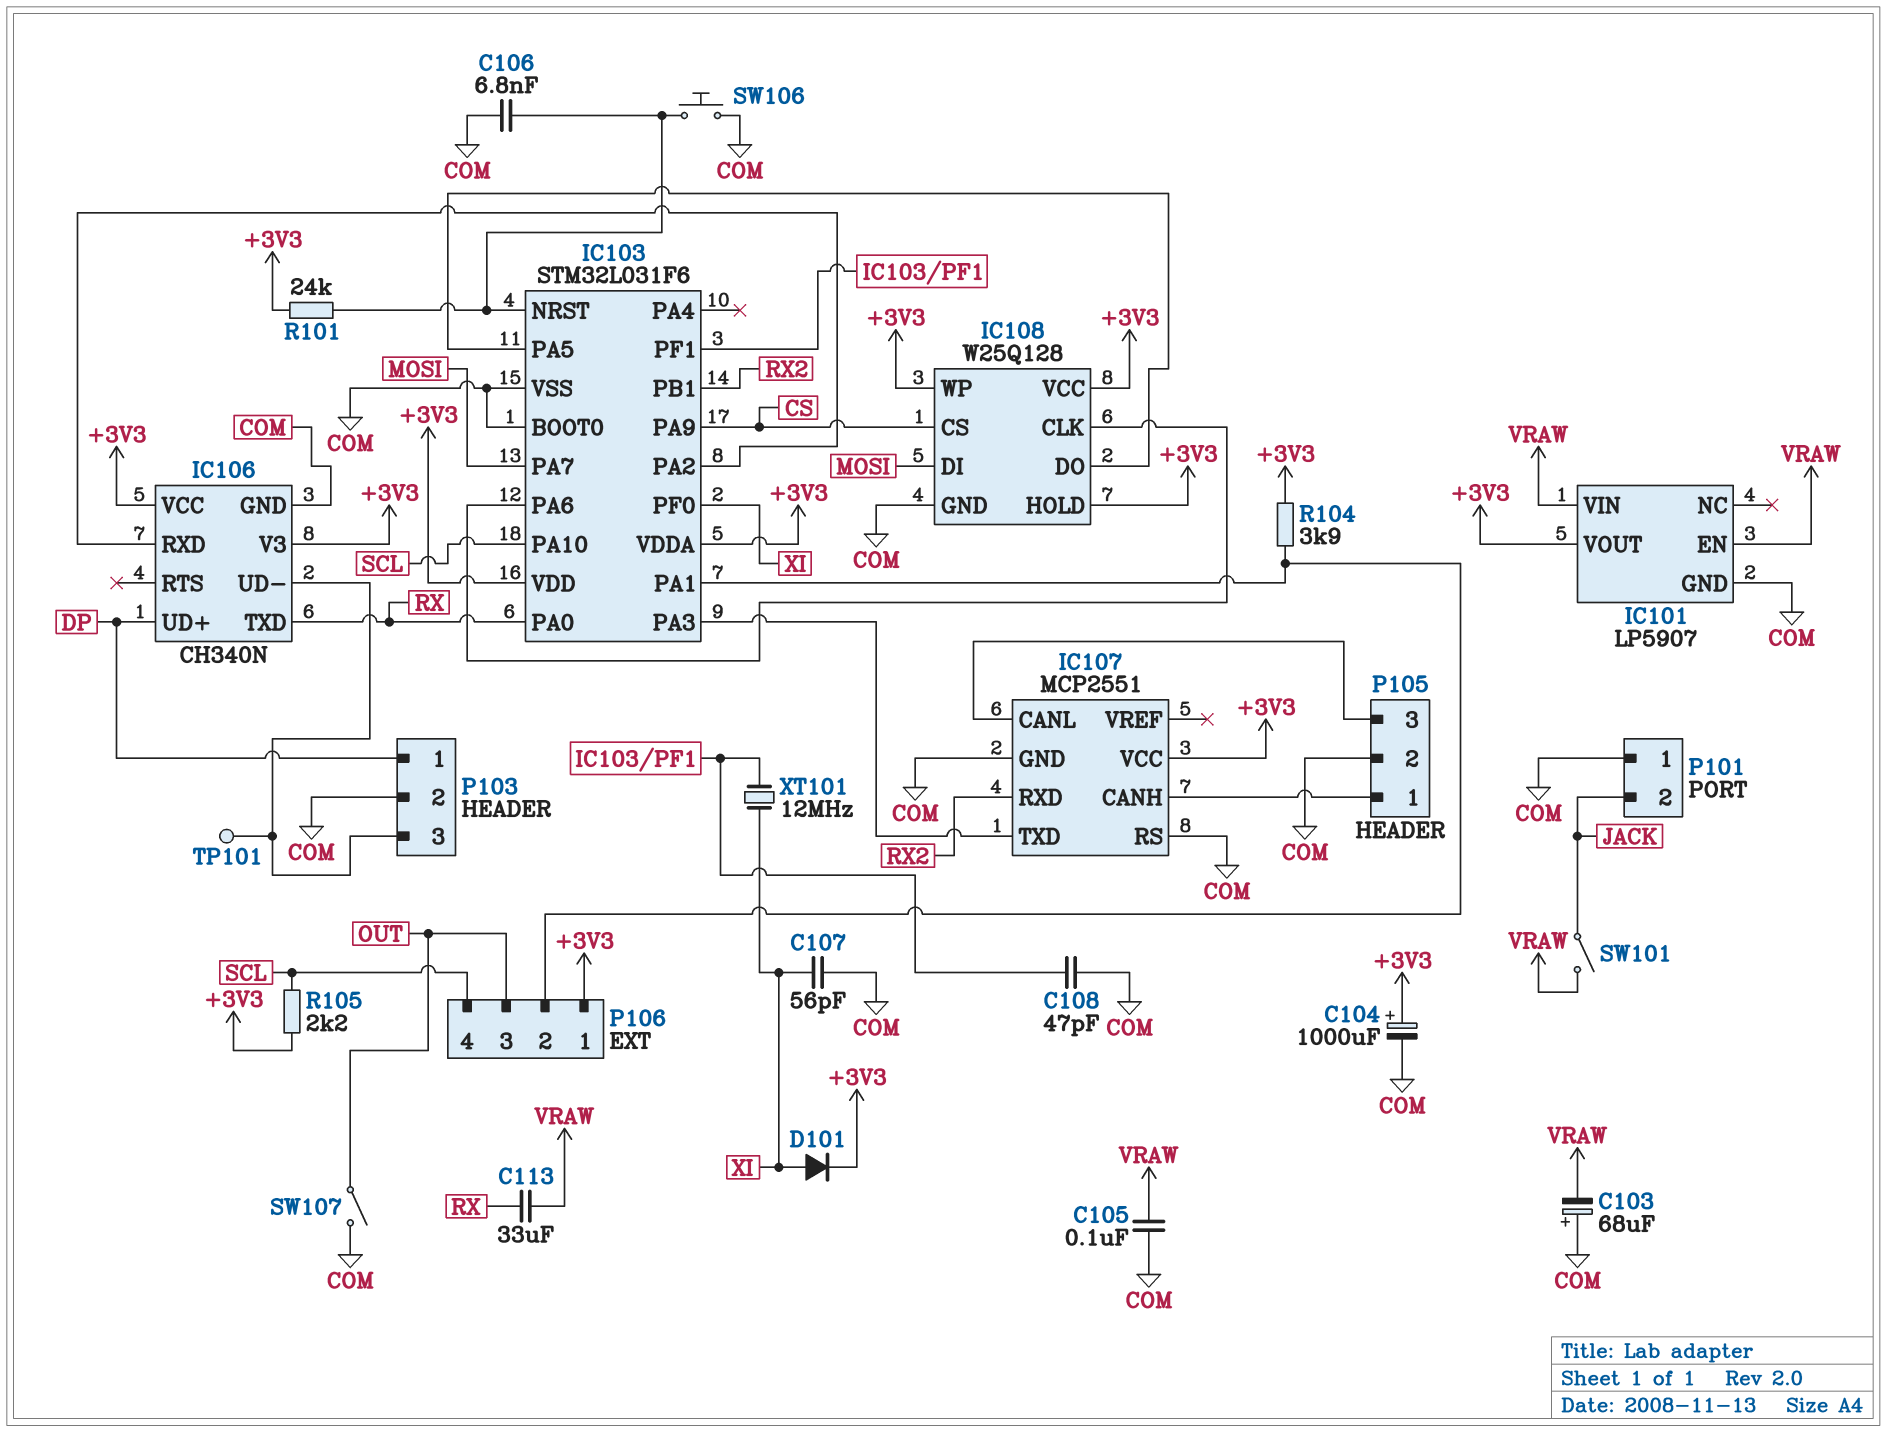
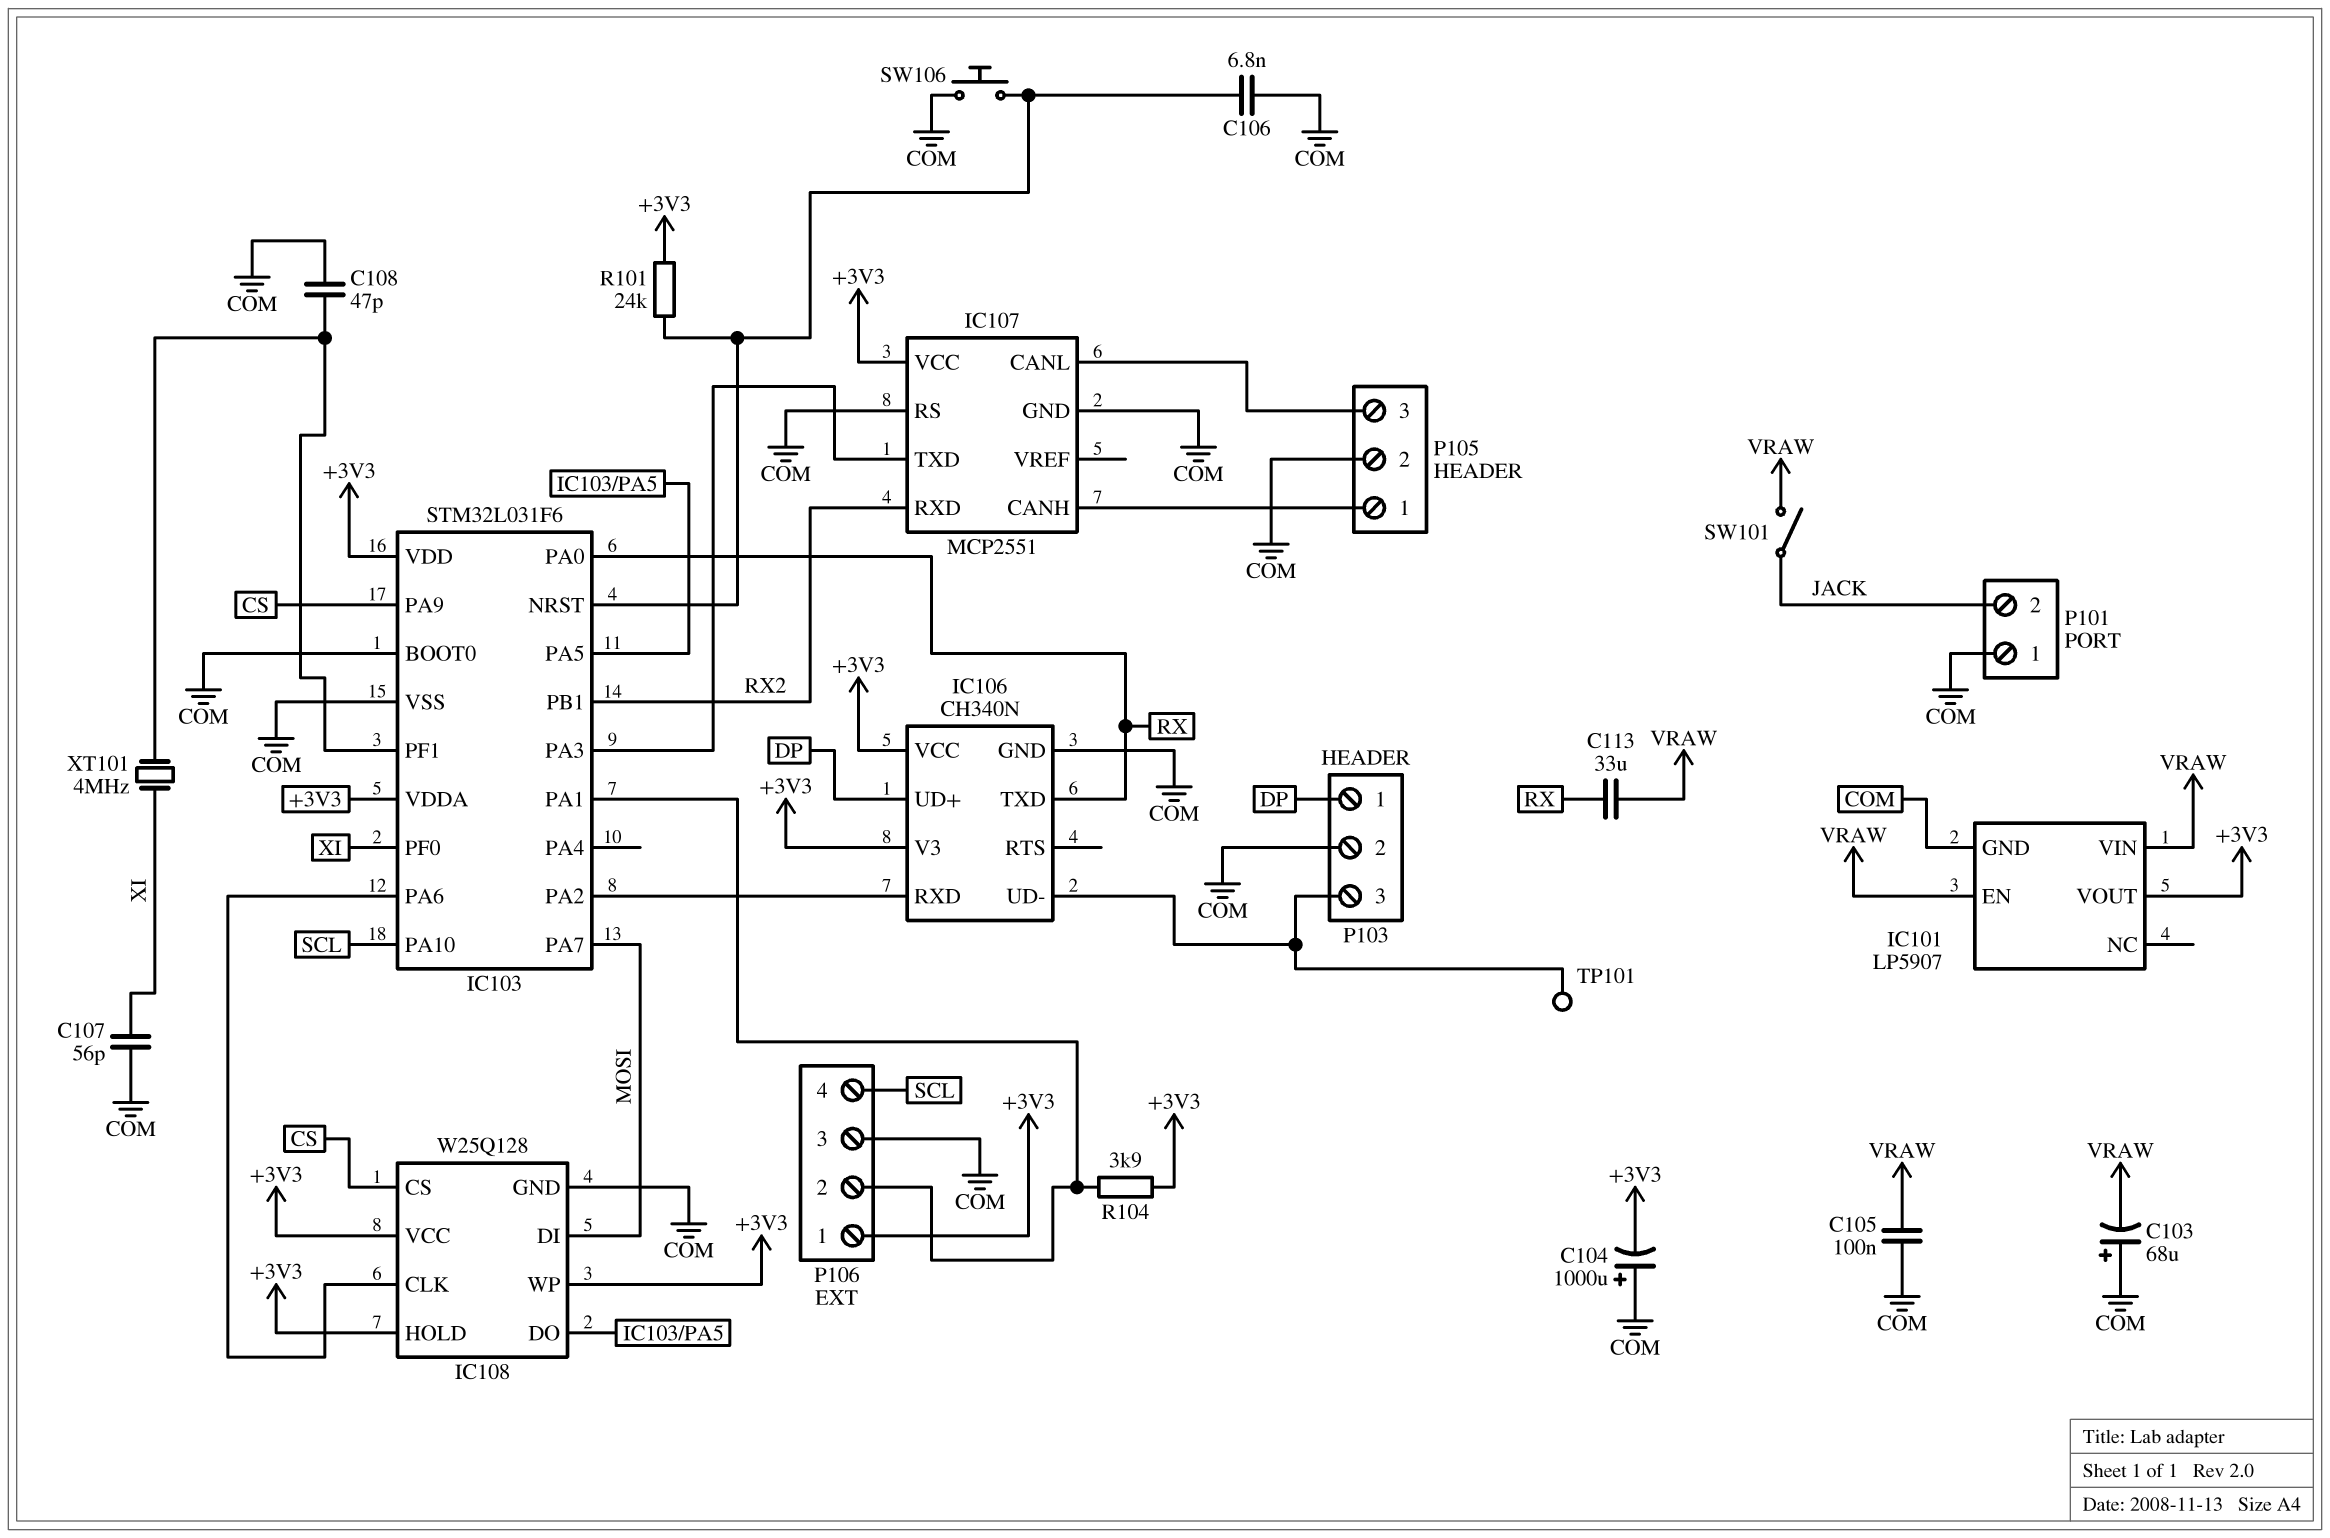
C104: 1000uF (plus +3V3, minus COM) -> 1000uF (plus COM, minus +3V3)
D101: diode (A XI, K +3V3) -> none
P106 pin 3: OUT -> COM
R105: 2.2k (+3V3, SCL) -> none
SW107: switch (COM, OUT) -> none
XT101: 12MHz (IC103/PF1, XI) -> 4MHz (IC103/PF1, XI)

